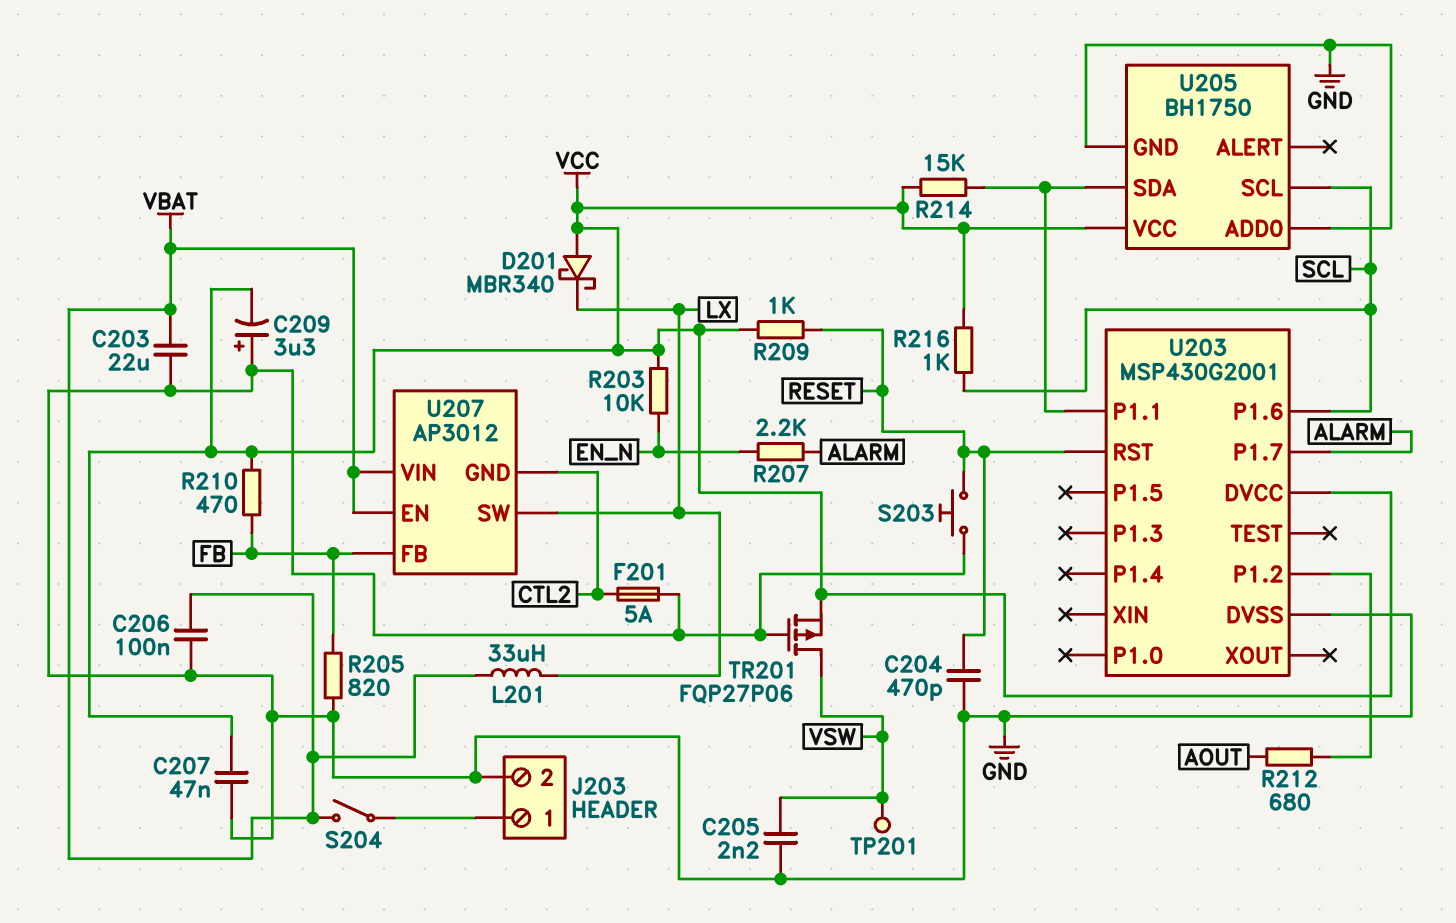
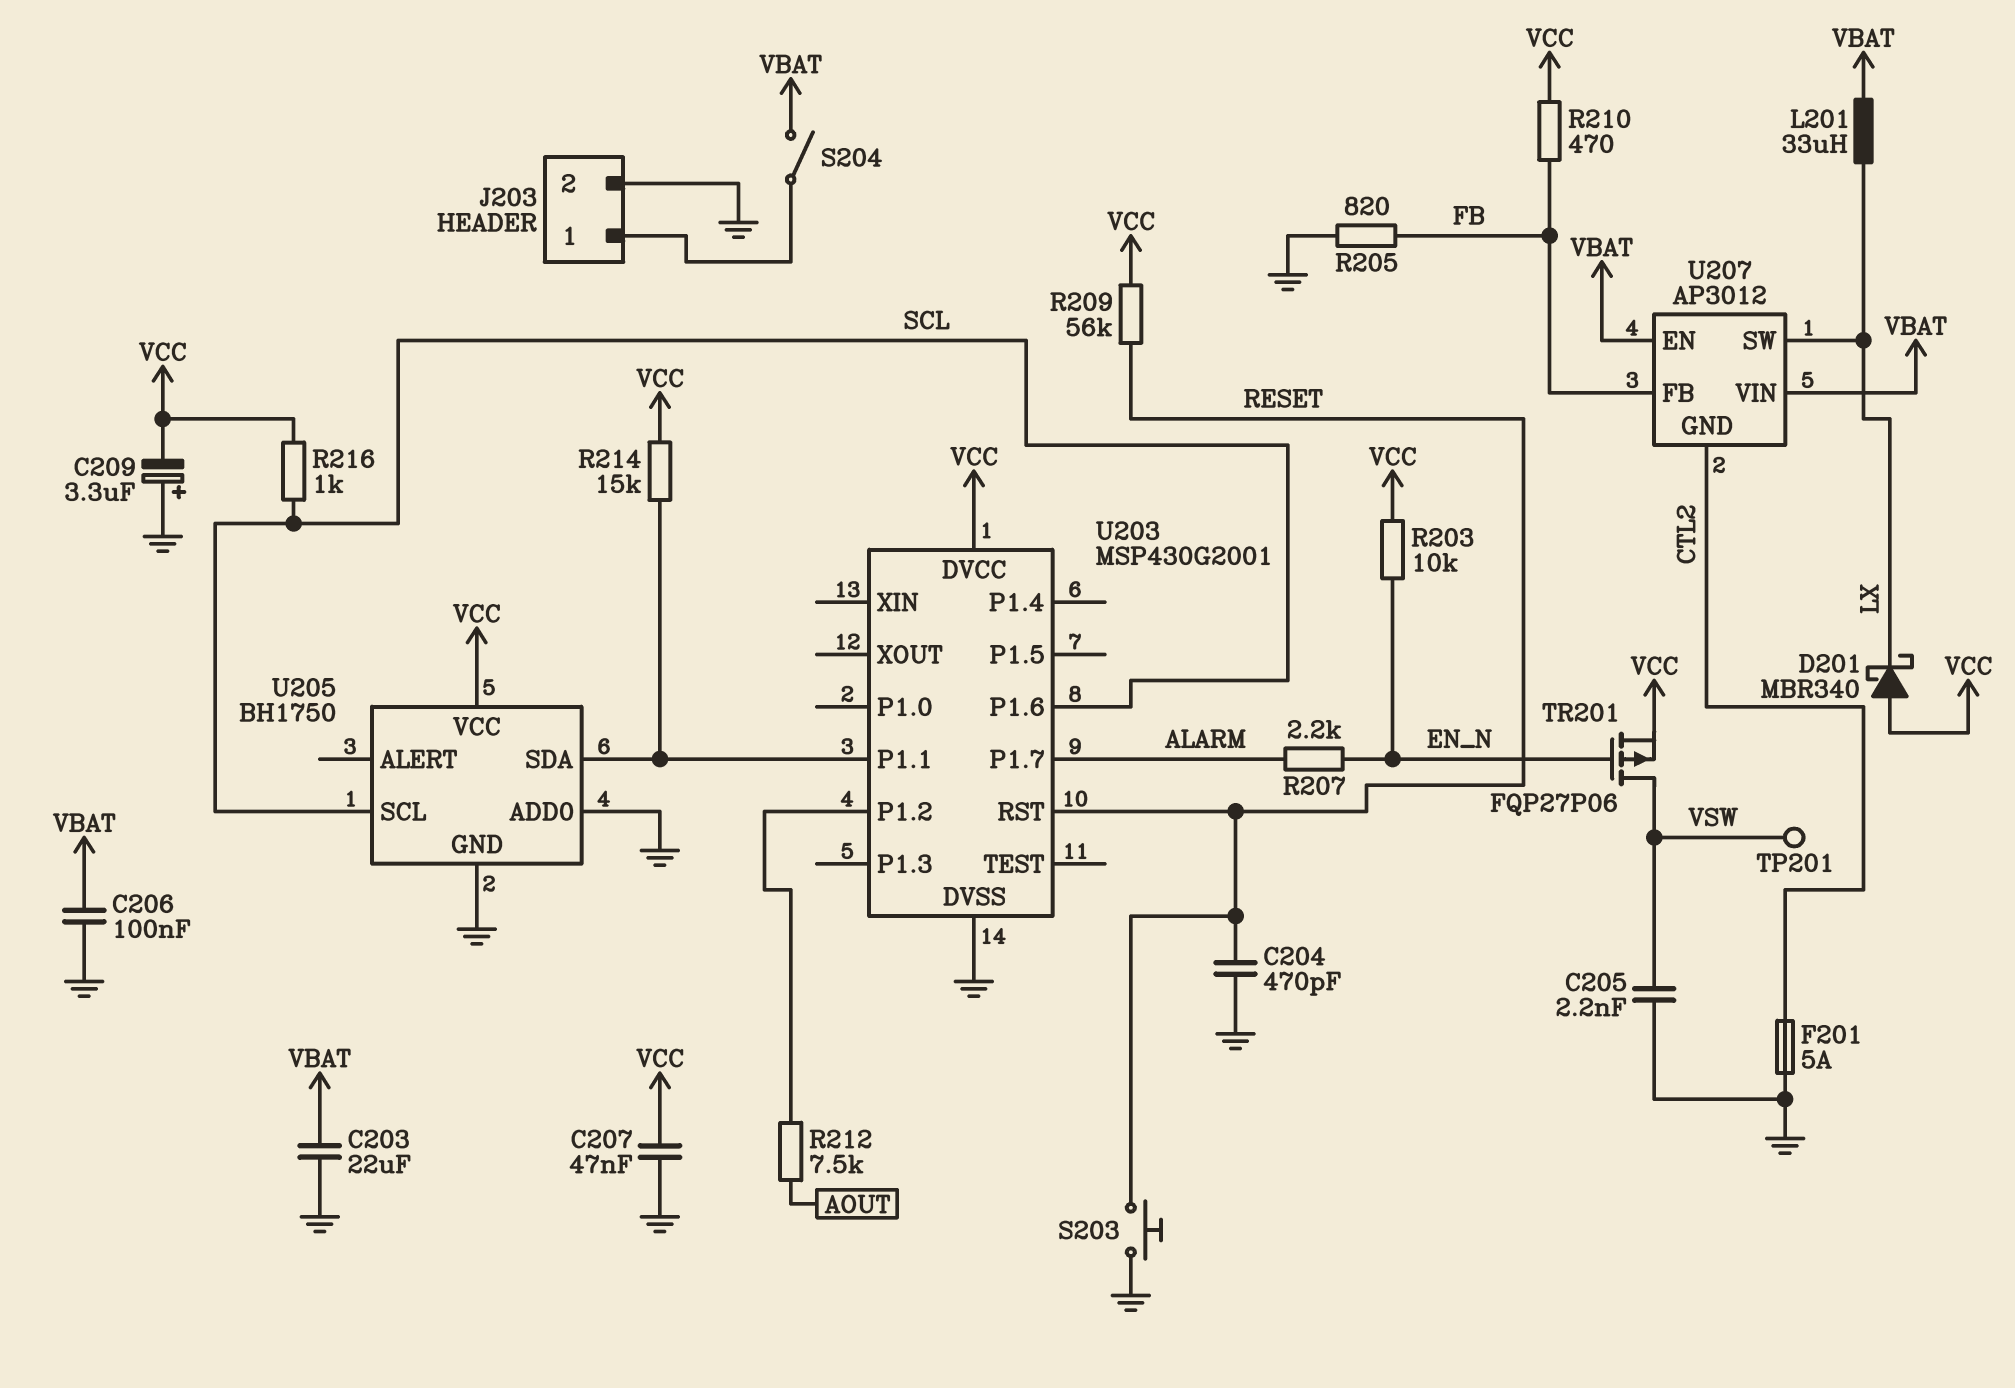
R209: 1k (RESET, VCC) -> 56k (RESET, VCC)
R212: 680 (AOUT, U203/P1.2) -> 7.5k (AOUT, U203/P1.2)
TR201: PMOS FQP27P06 (G GND, D VSW, S VCC) -> PMOS FQP27P06 (G EN_N, D VSW, S VCC)

